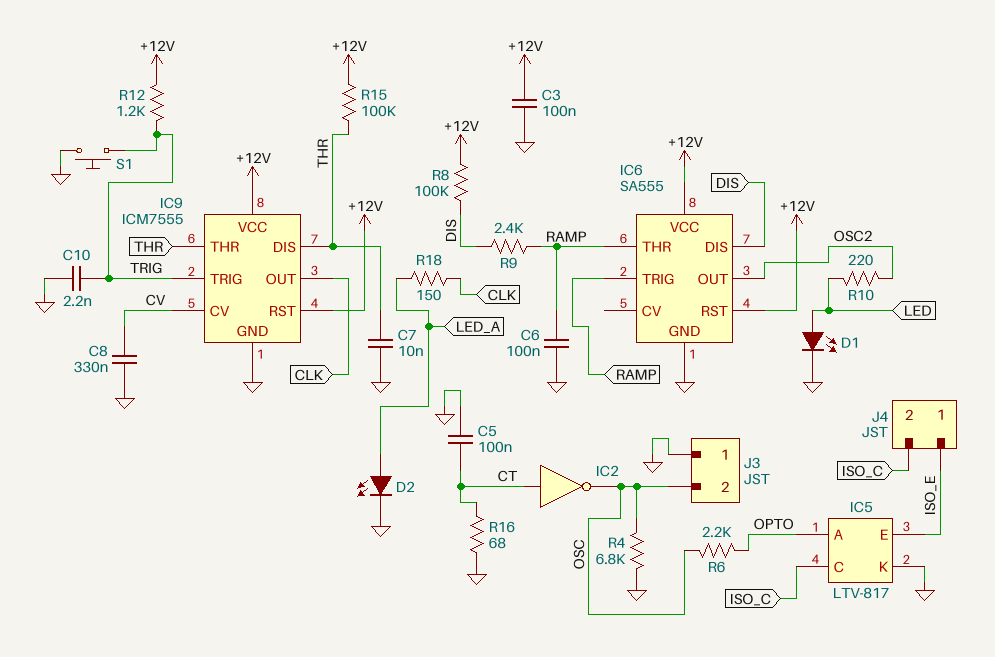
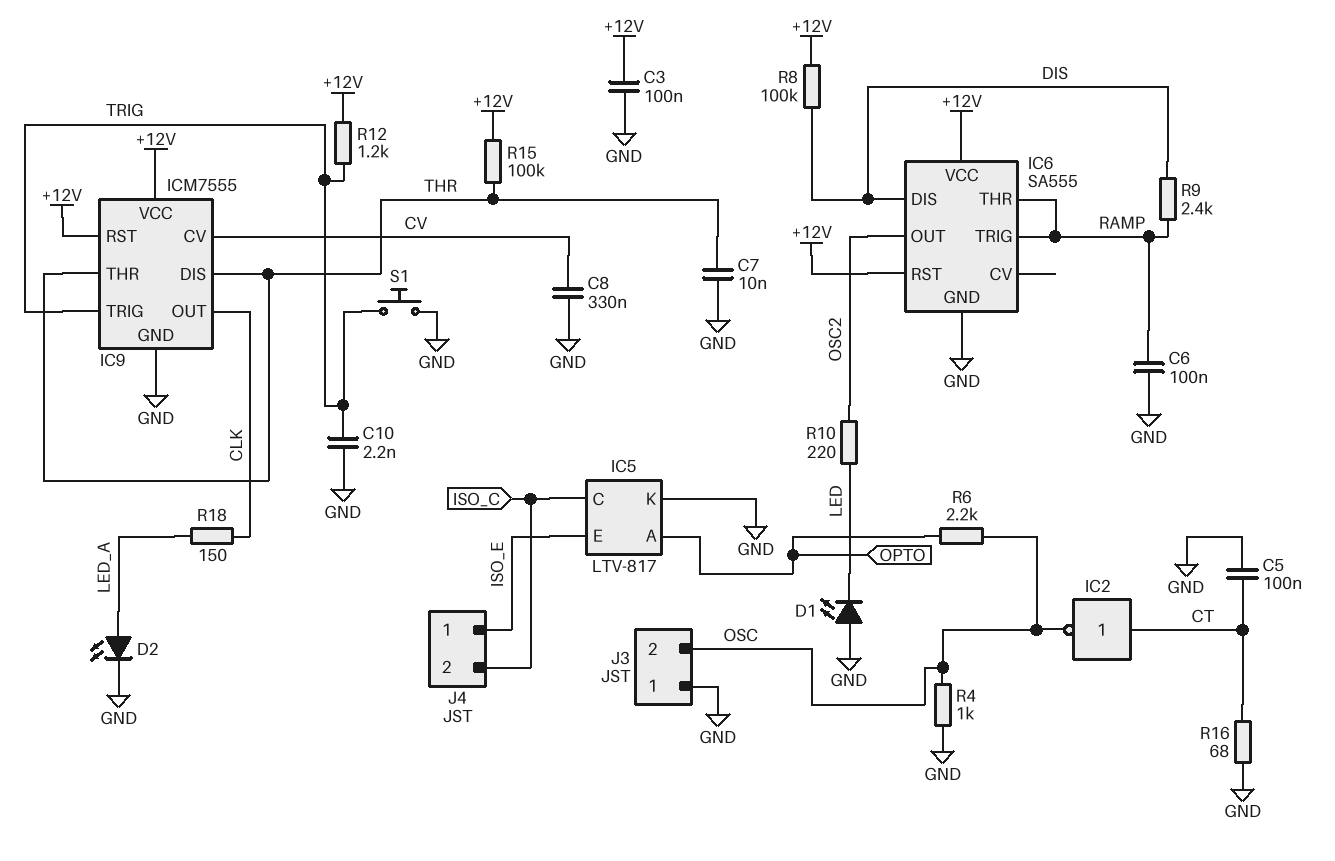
D1: LED (A LED, K GND) -> LED (A GND, K LED)
R4: 6.8k (GND, OSC) -> 1k (GND, OSC)

